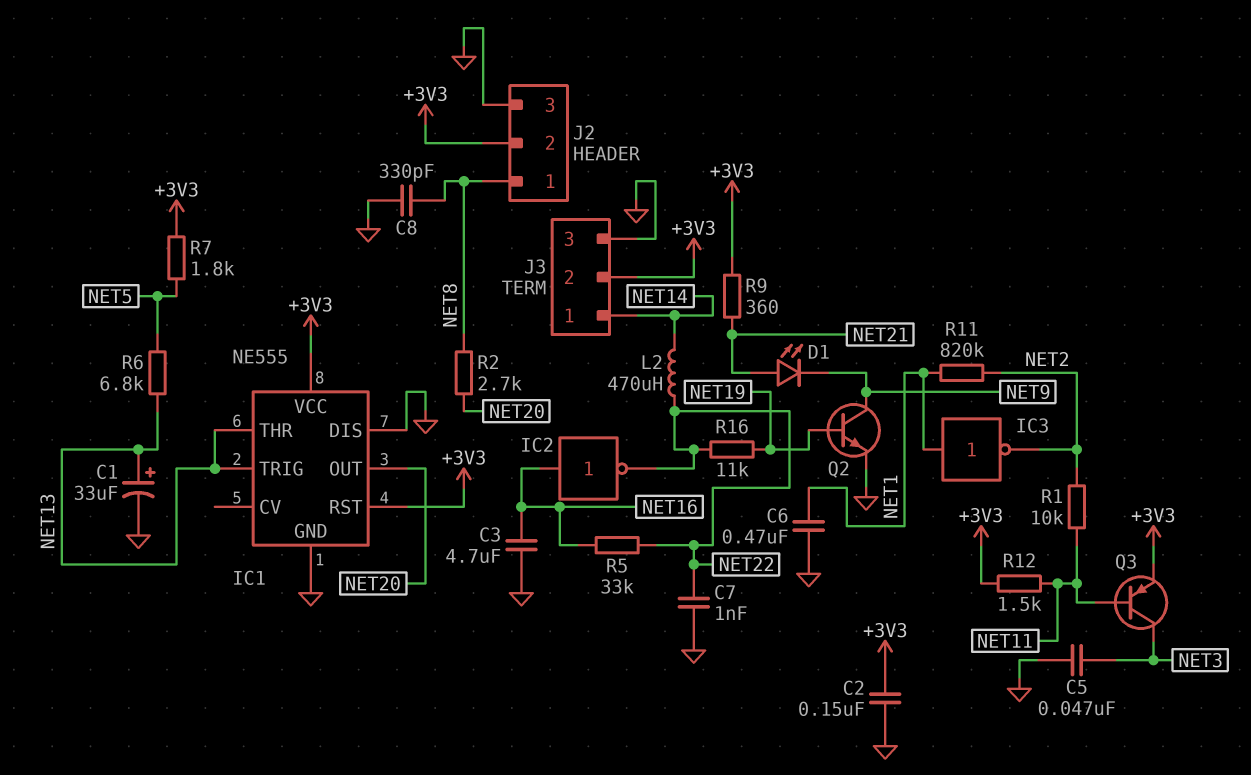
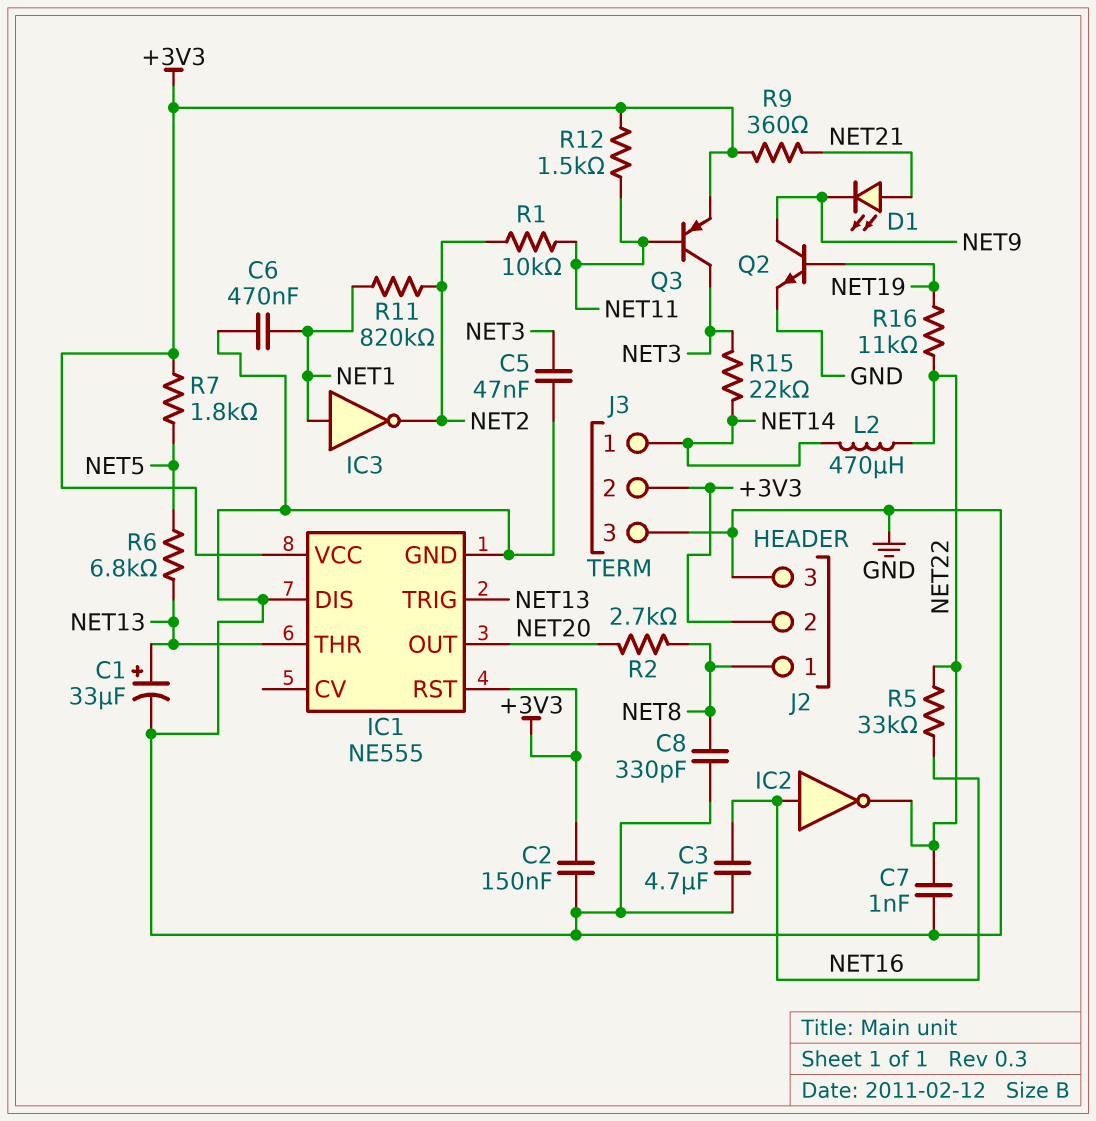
R15: none -> 22k (NET3, NET14)

